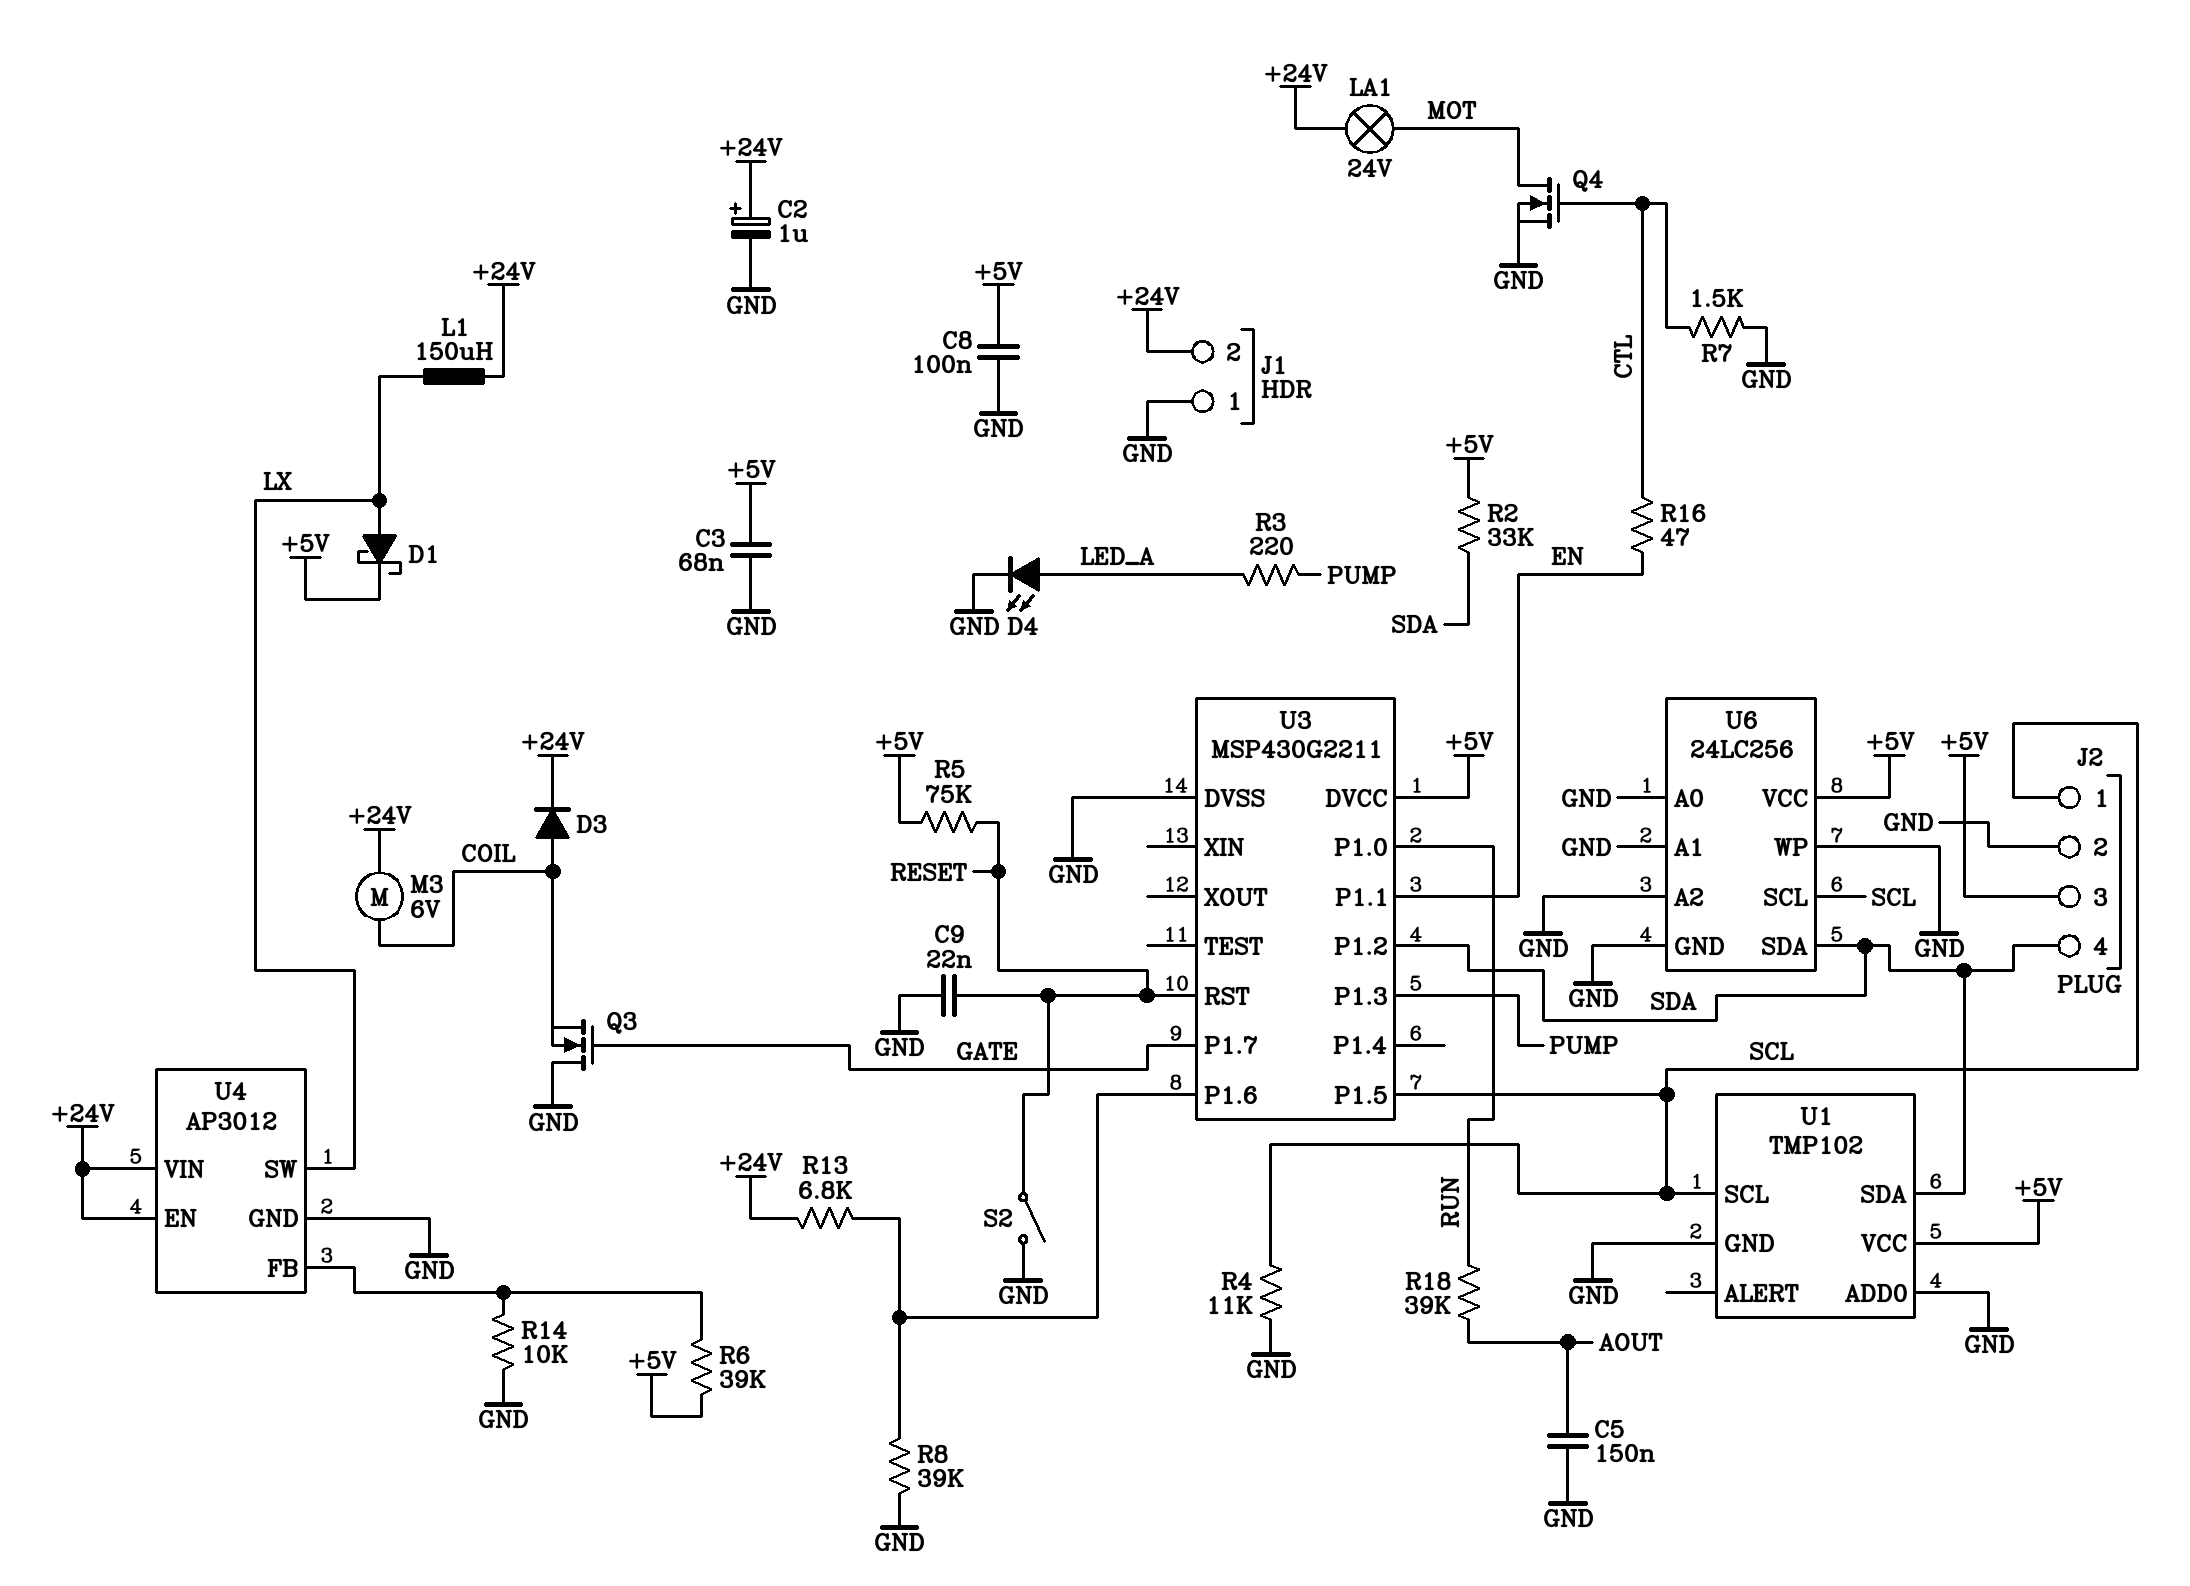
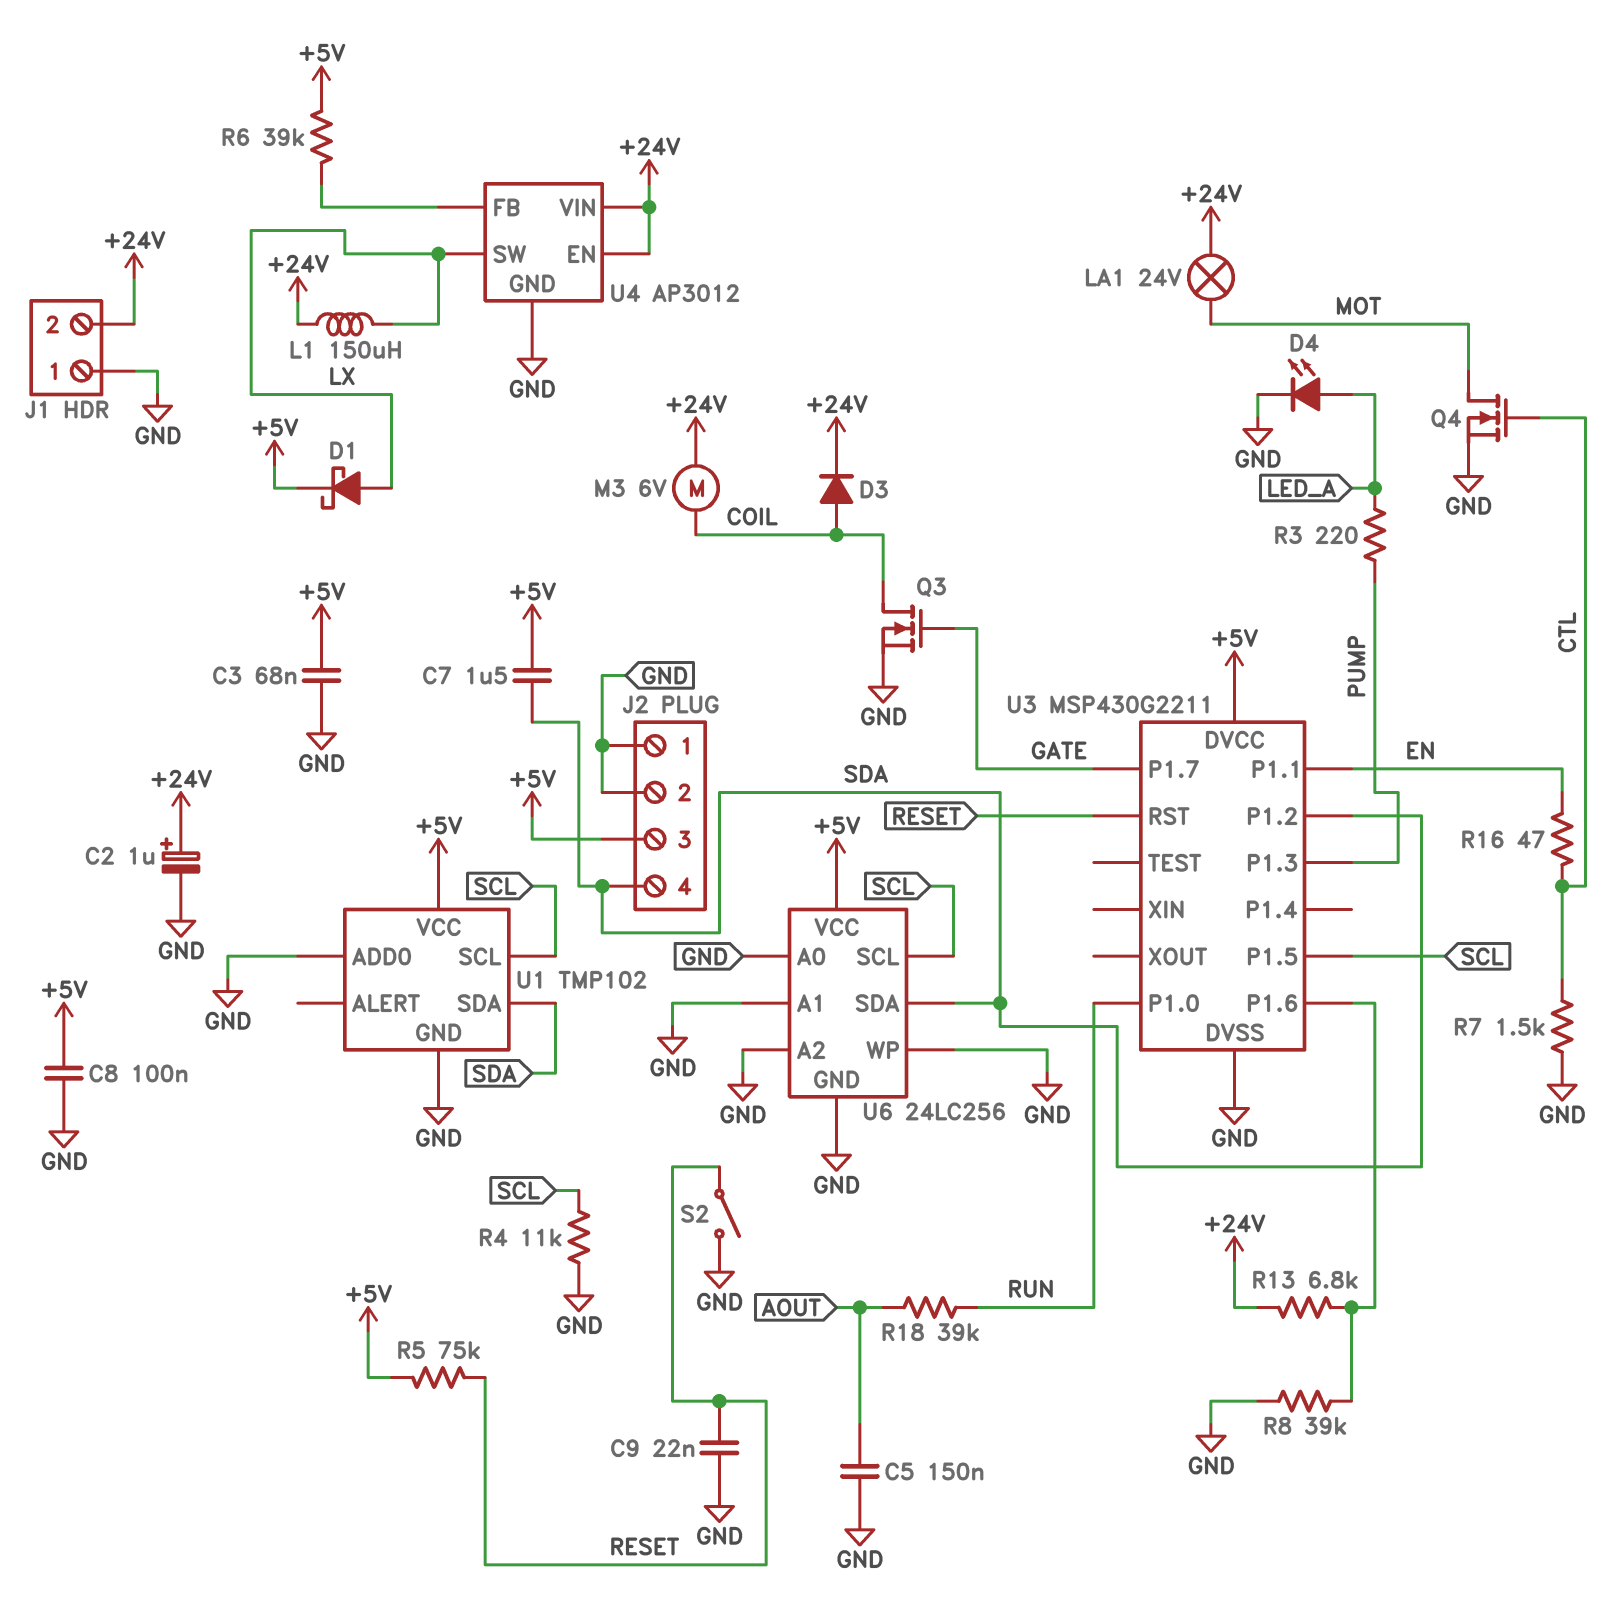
C7: none -> 1.5uF (+5V, SDA)
J2 pin 1: SCL -> GND
Q3: NMOS (G GATE, D GND, S COIL) -> NMOS (G GATE, D COIL, S GND)
R2: 33k (+5V, SDA) -> none
R14: 10k (GND, U4/FB) -> none

